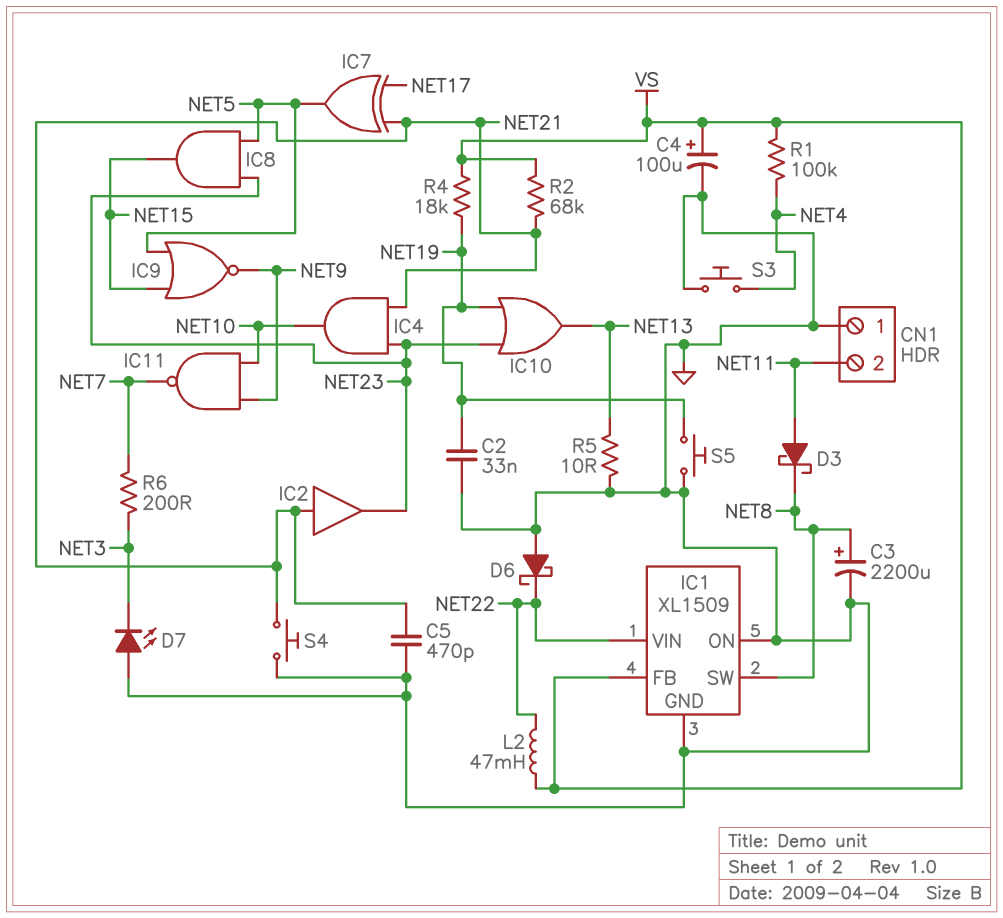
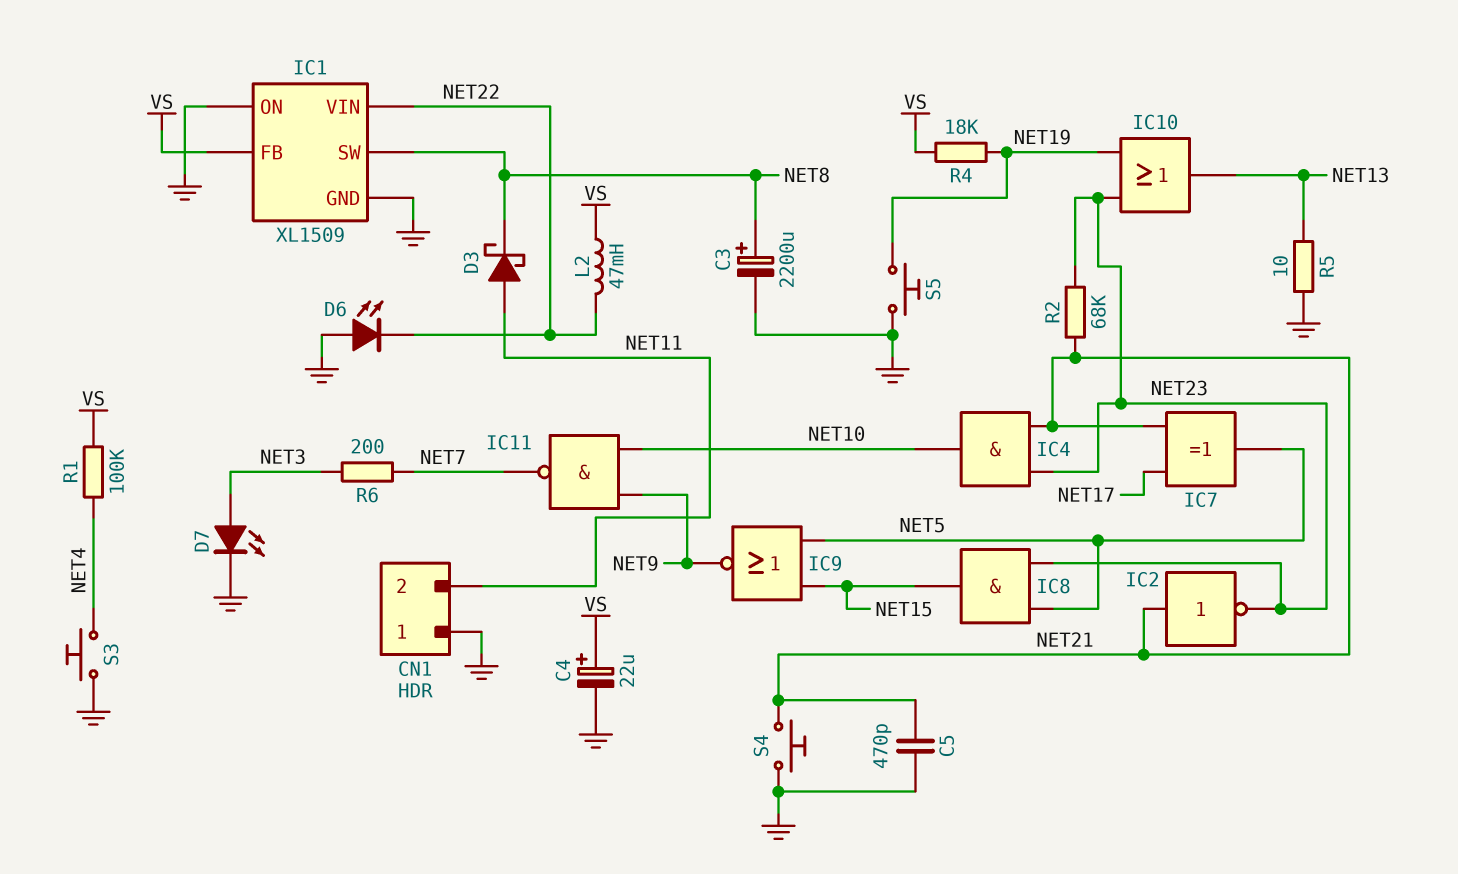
C2: 33nF (GND, NET19) -> none
C4: 100uF (plus VS, minus GND) -> 22uF (plus VS, minus GND)
D6: schottky (A GND, K NET22) -> LED (A GND, K NET22)
D7: LED (A GND, K NET3) -> LED (A NET3, K GND)
IC2: buffer (in NET21, out NET23) -> NOT (in NET21, out NET23)
R2: 68k (NET21, VS) -> 68k (NET21, NET23)

